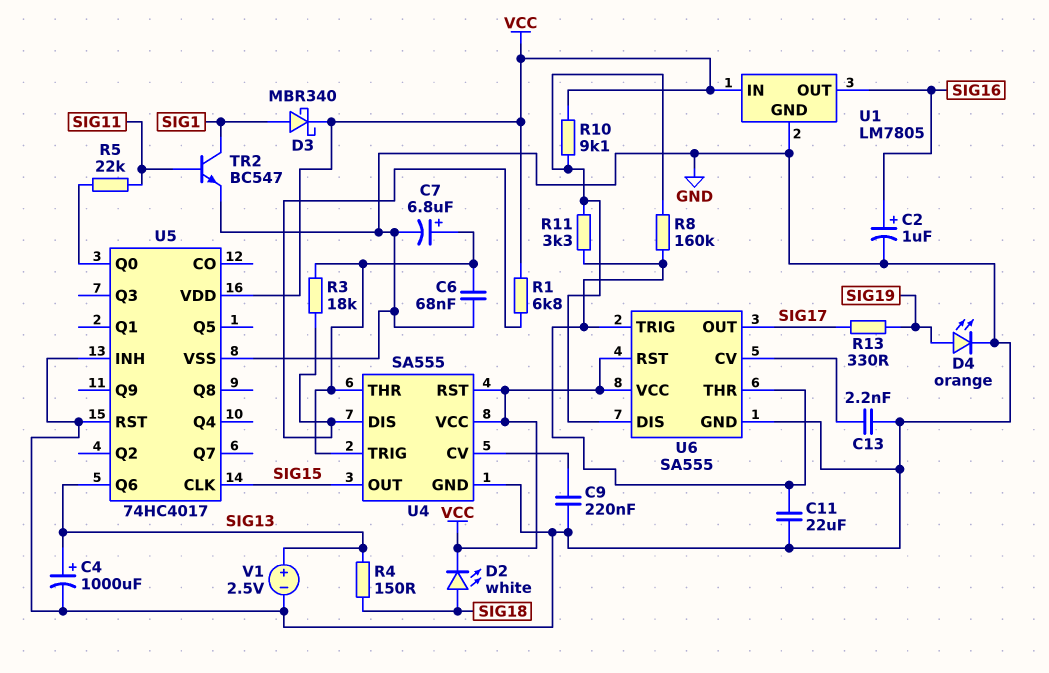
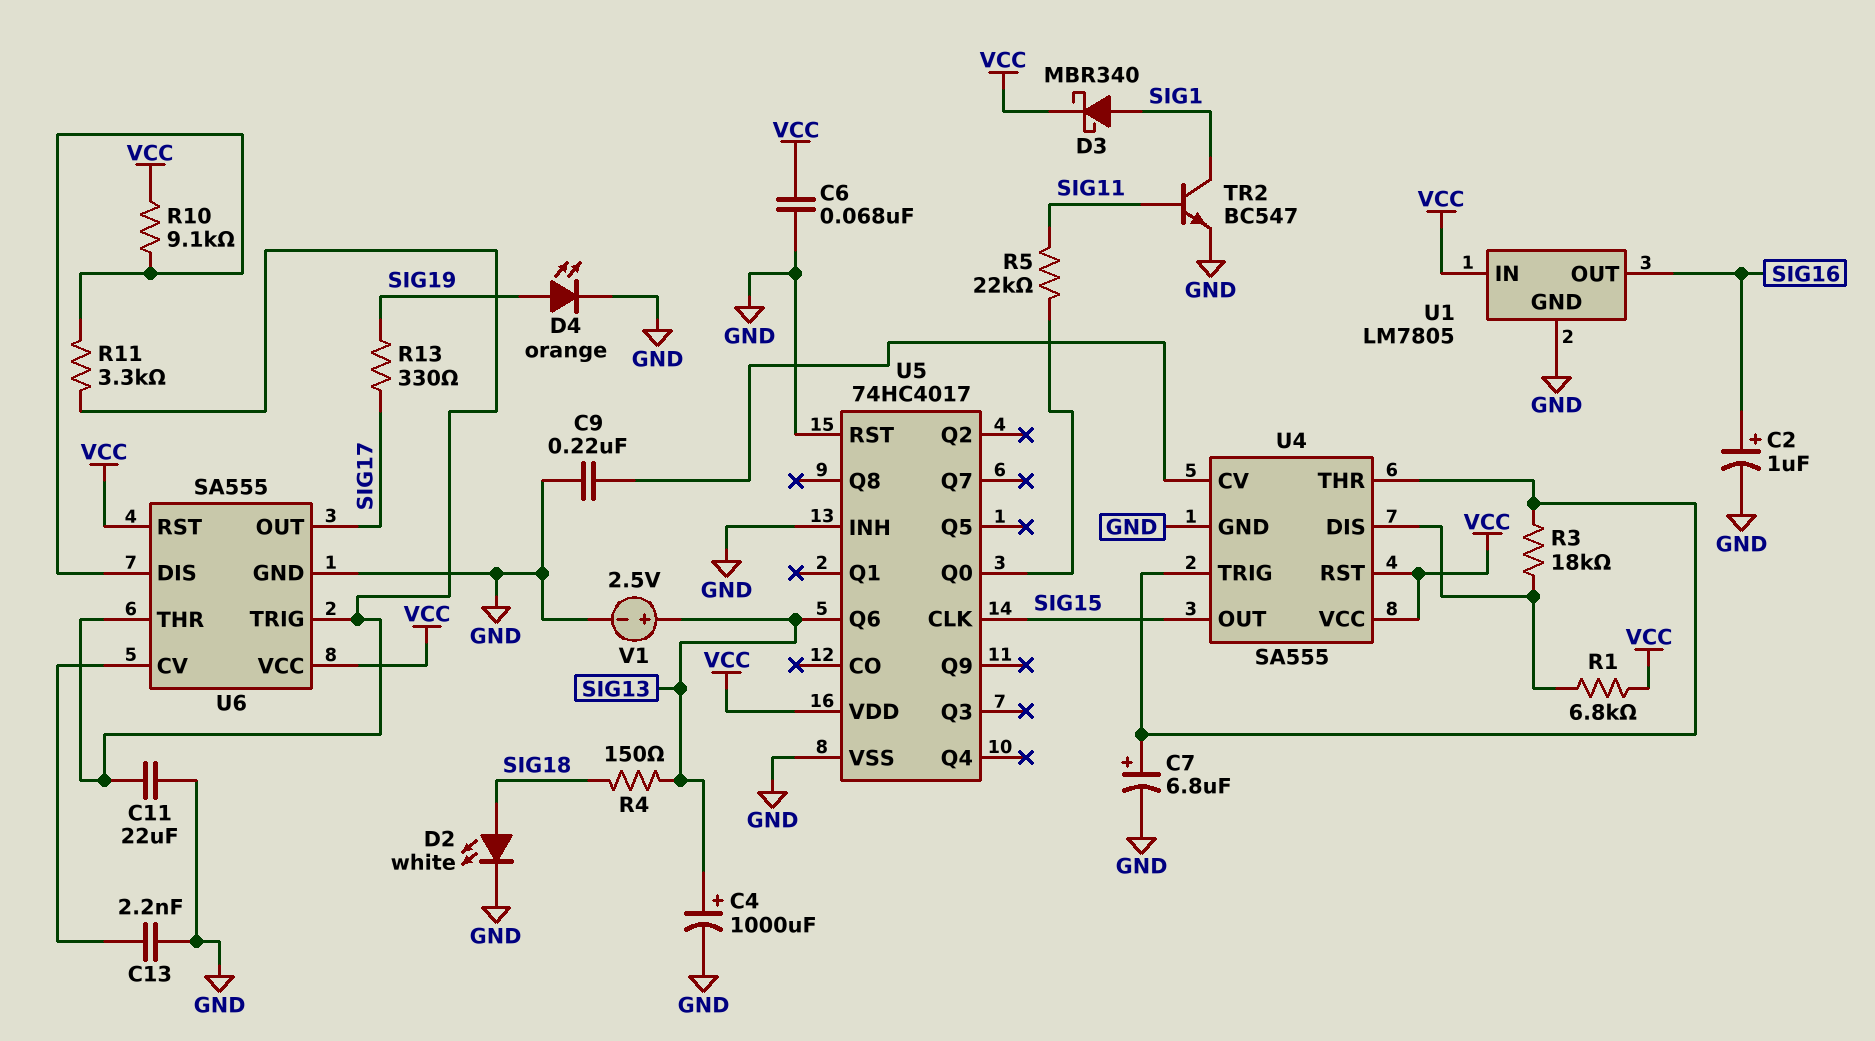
C6: 68nF (GND, U4/THR) -> 68nF (GND, VCC)
D2: LED white (A SIG18, K VCC) -> LED white (A SIG18, K GND)
R8: 160k (U6/DIS, U6/THR) -> none

